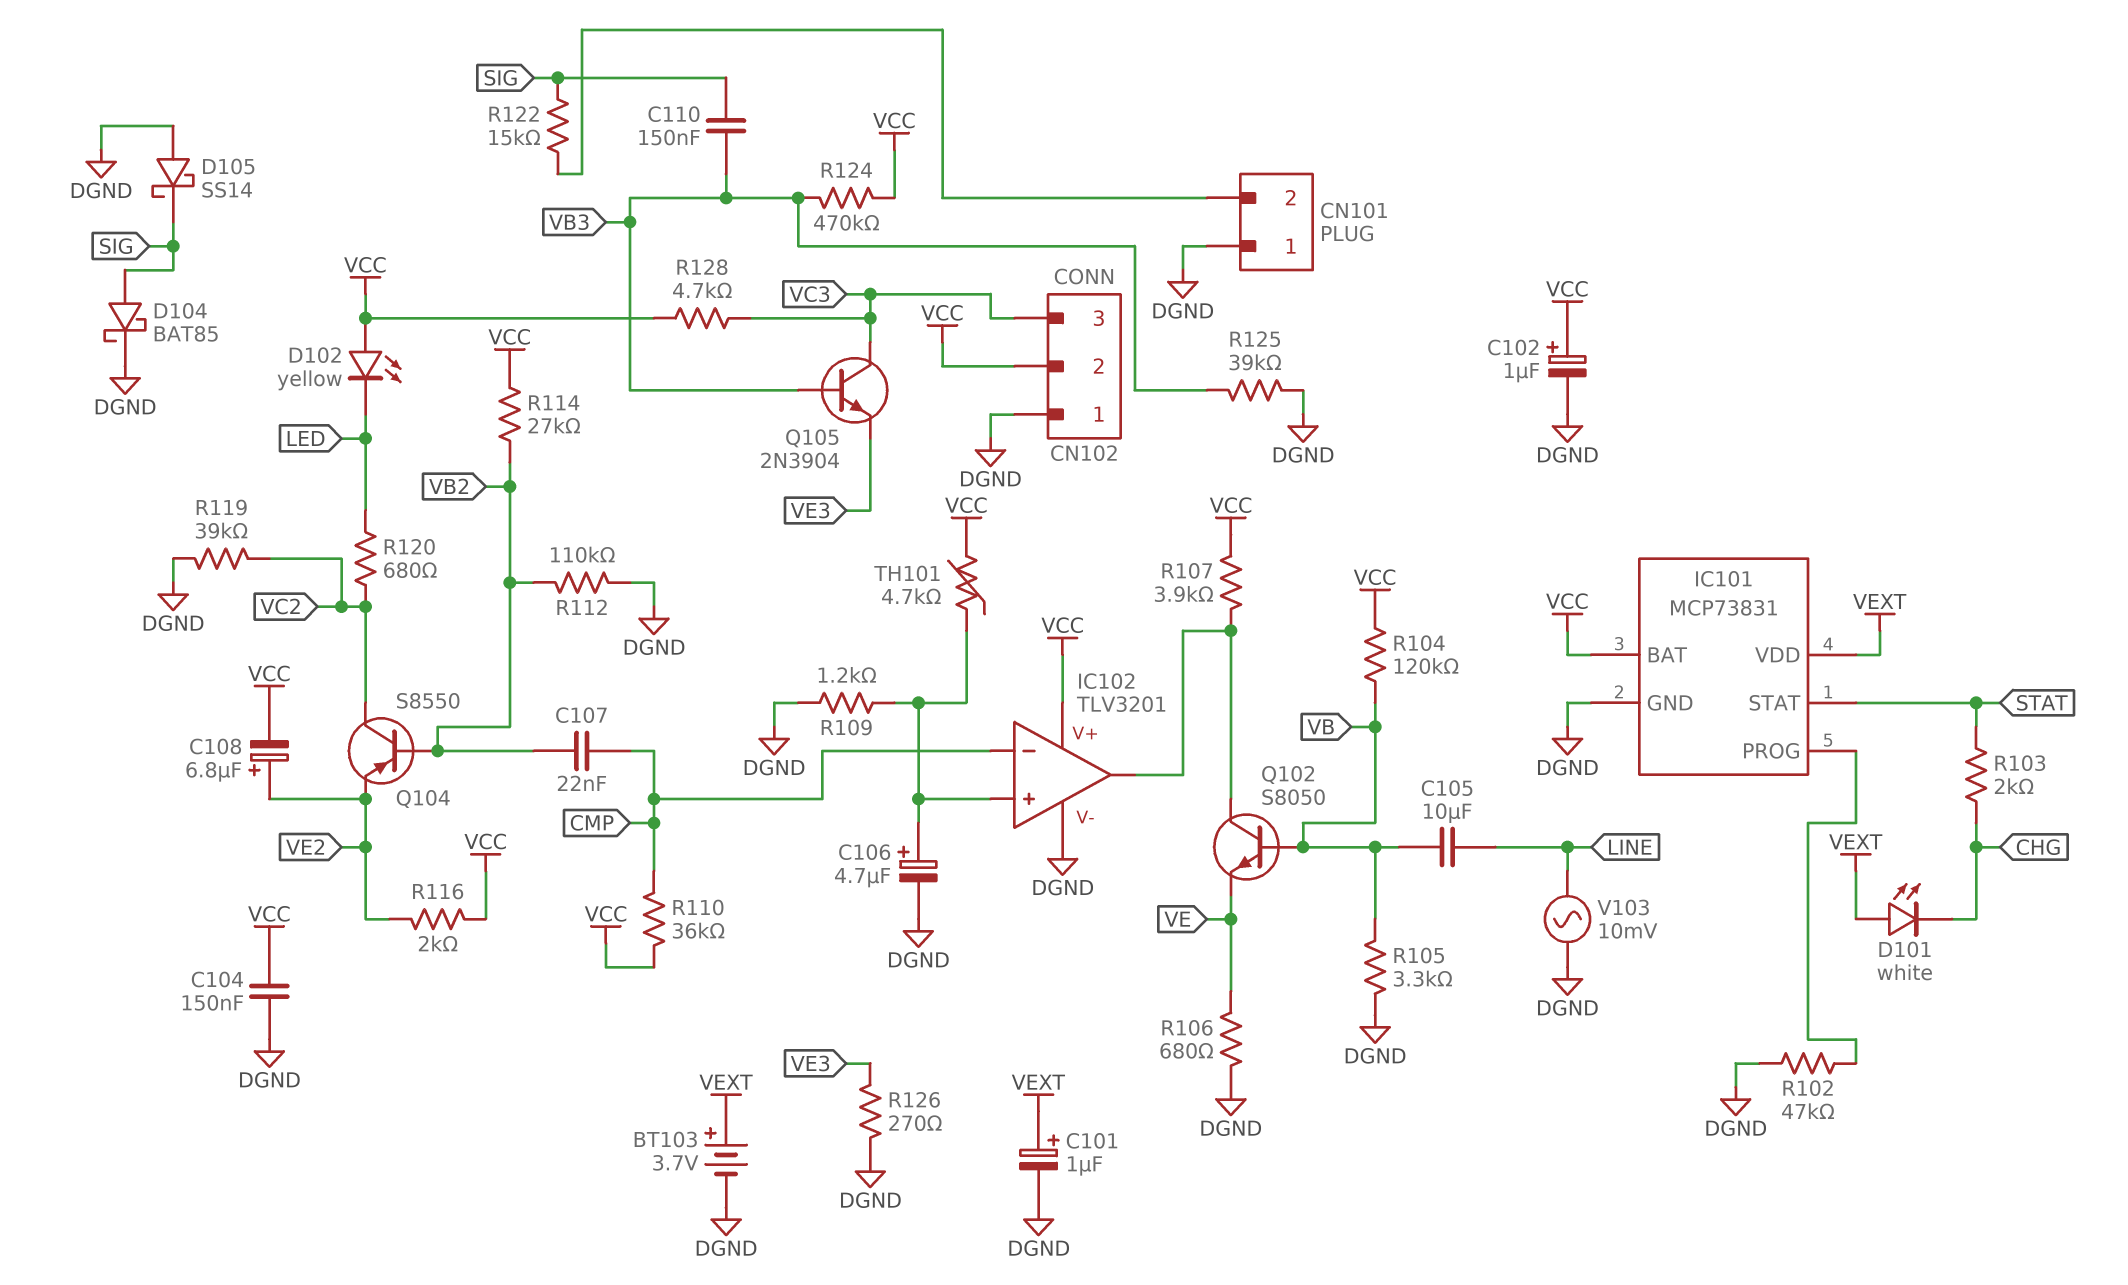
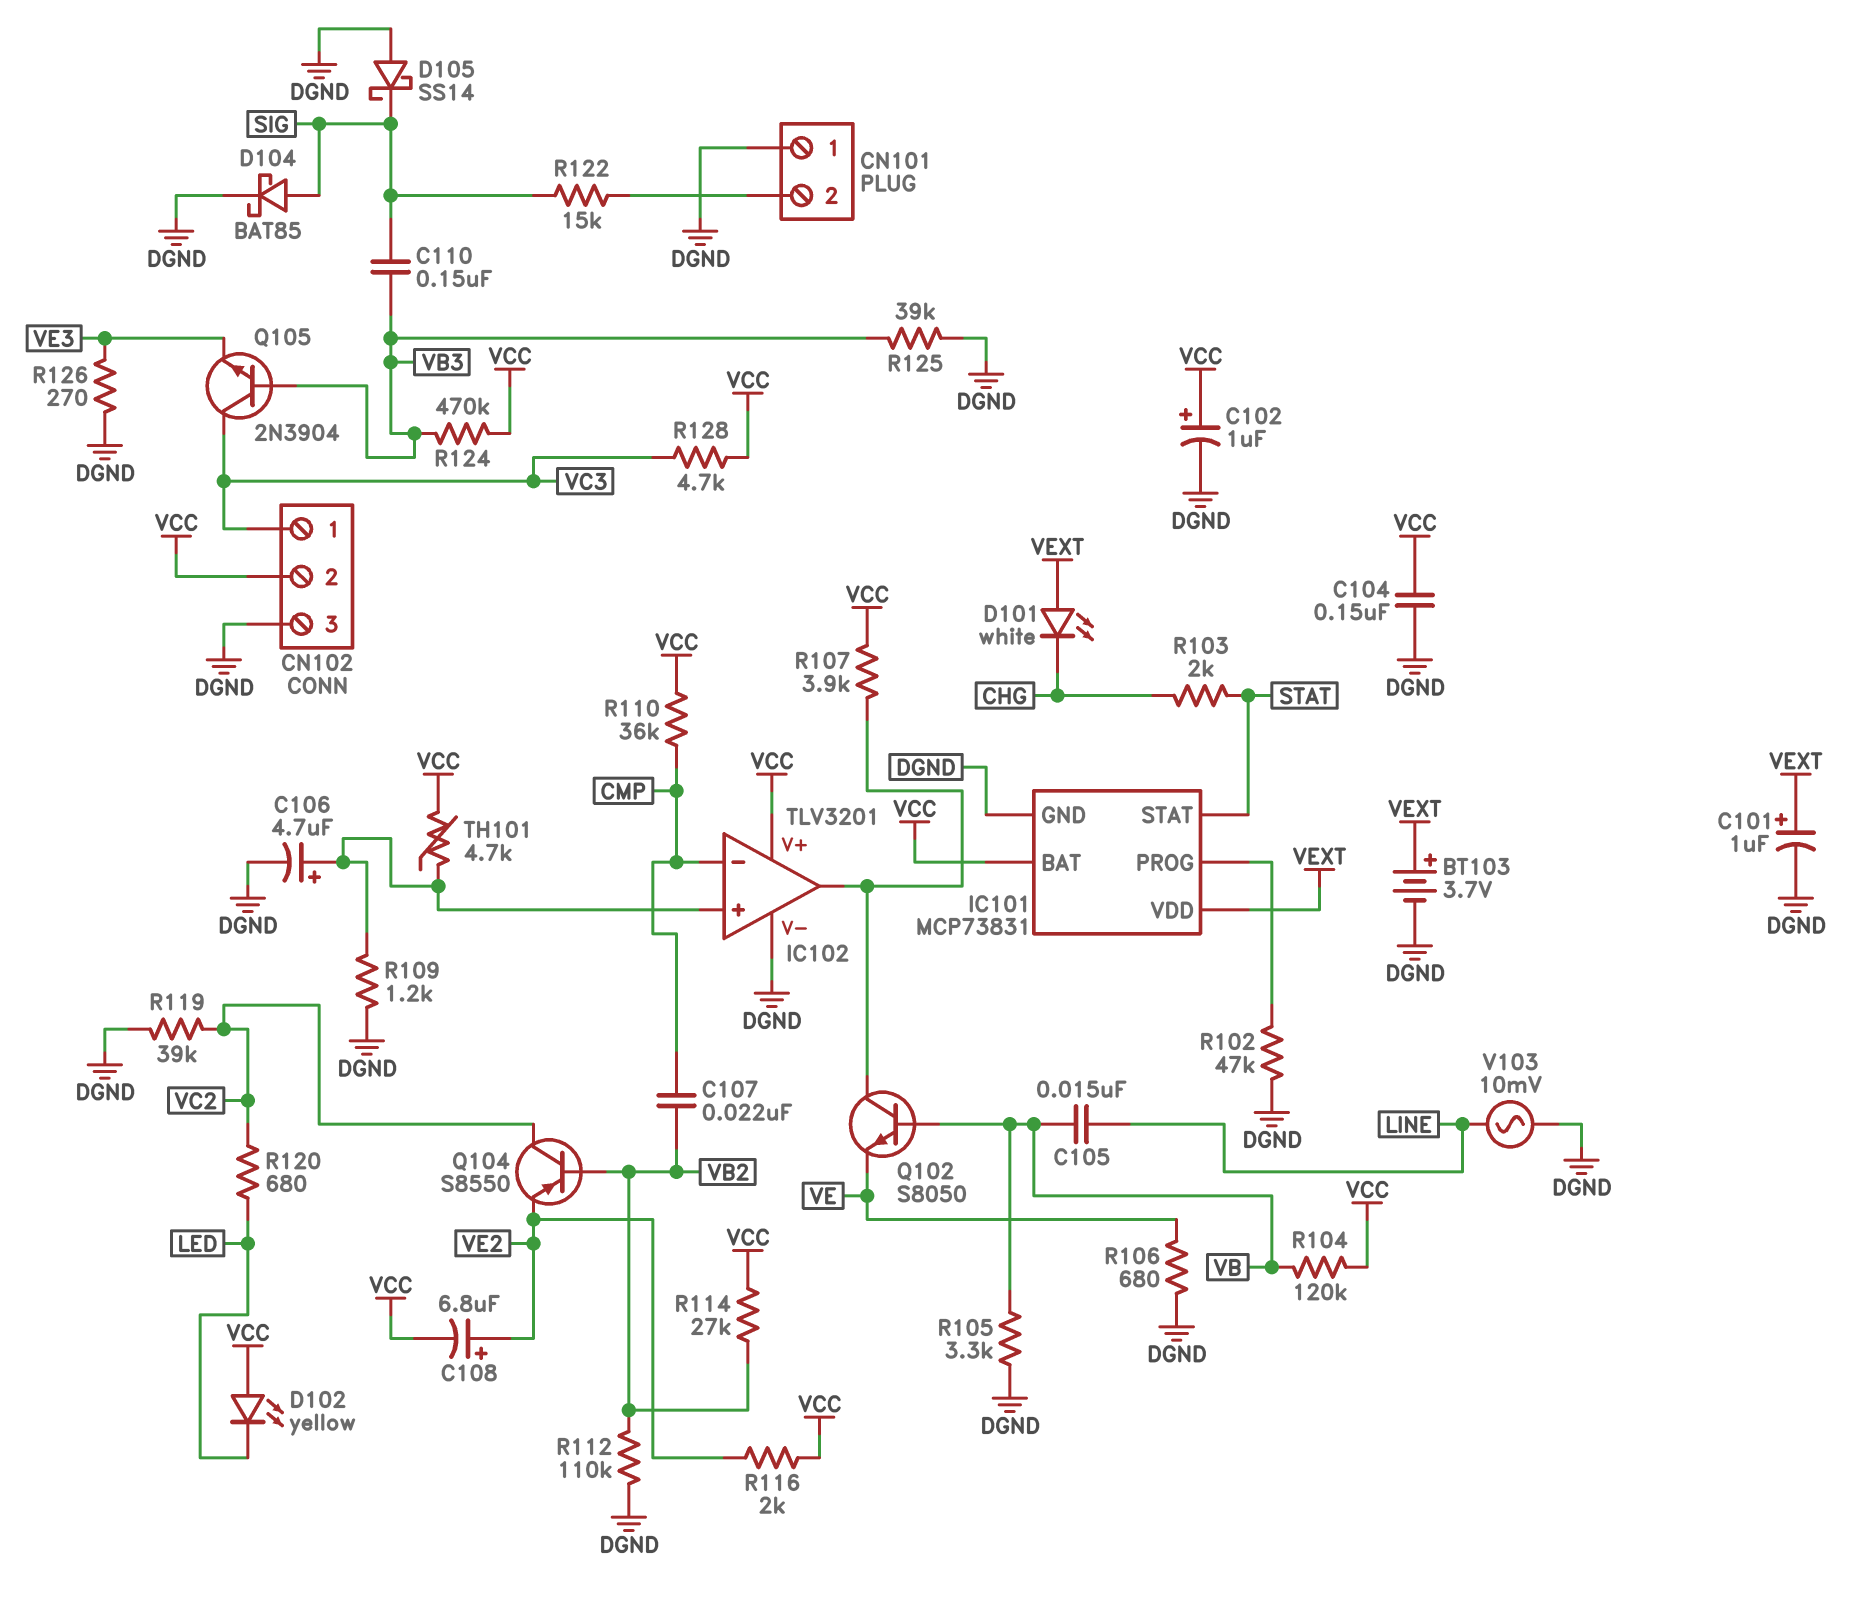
C105: 10uF (LINE, VB) -> 15nF (LINE, VB)
CN102 pin 1: DGND -> VC3
CN102 pin 3: VC3 -> DGND

